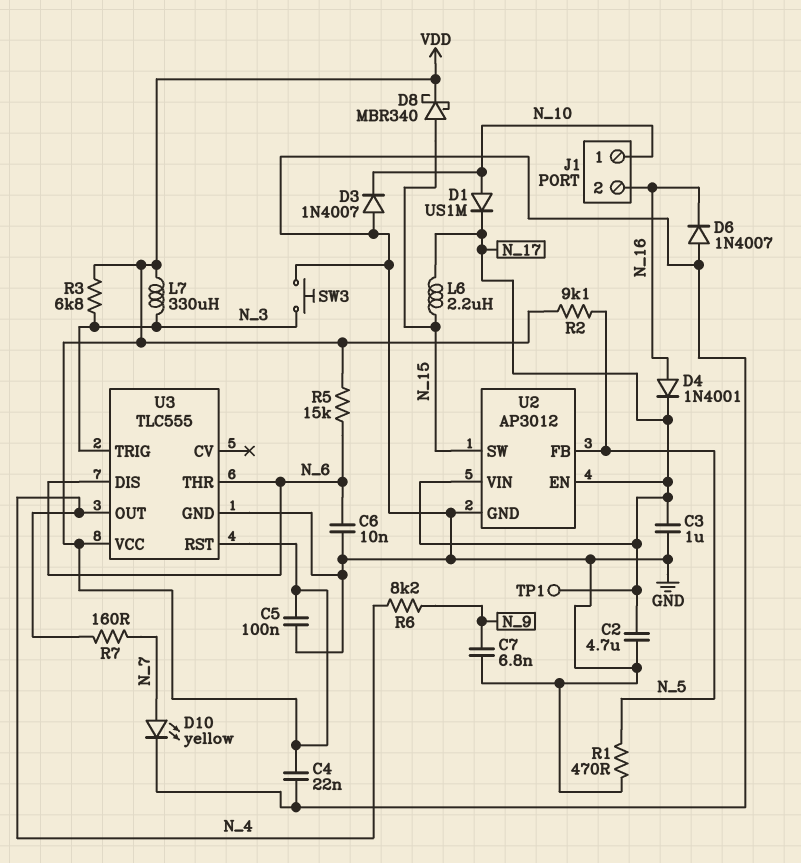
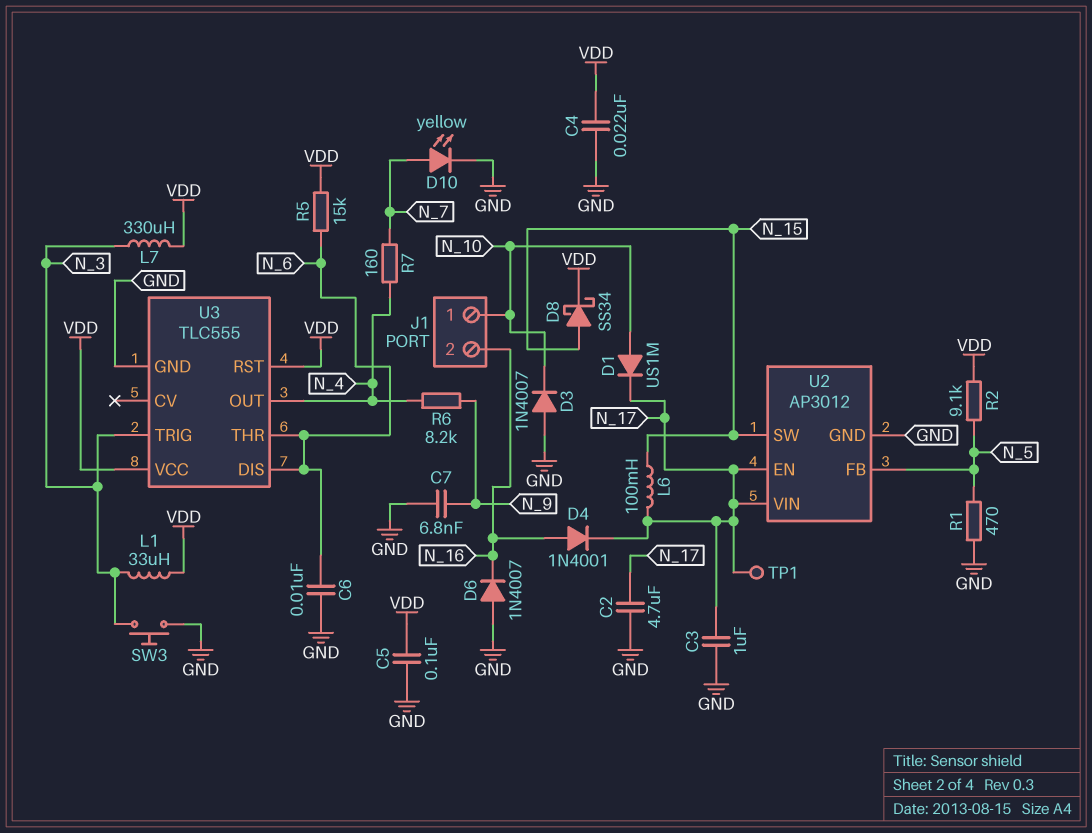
D8: schottky MBR340 (A N_15, K VDD) -> schottky SS34 (A N_15, K VDD)
L1: none -> 33uH (N_3, VDD)
L6: 2.2uH (N_15, N_17) -> 100mH (N_15, N_17)
R3: 6.8k (N_3, VDD) -> none

